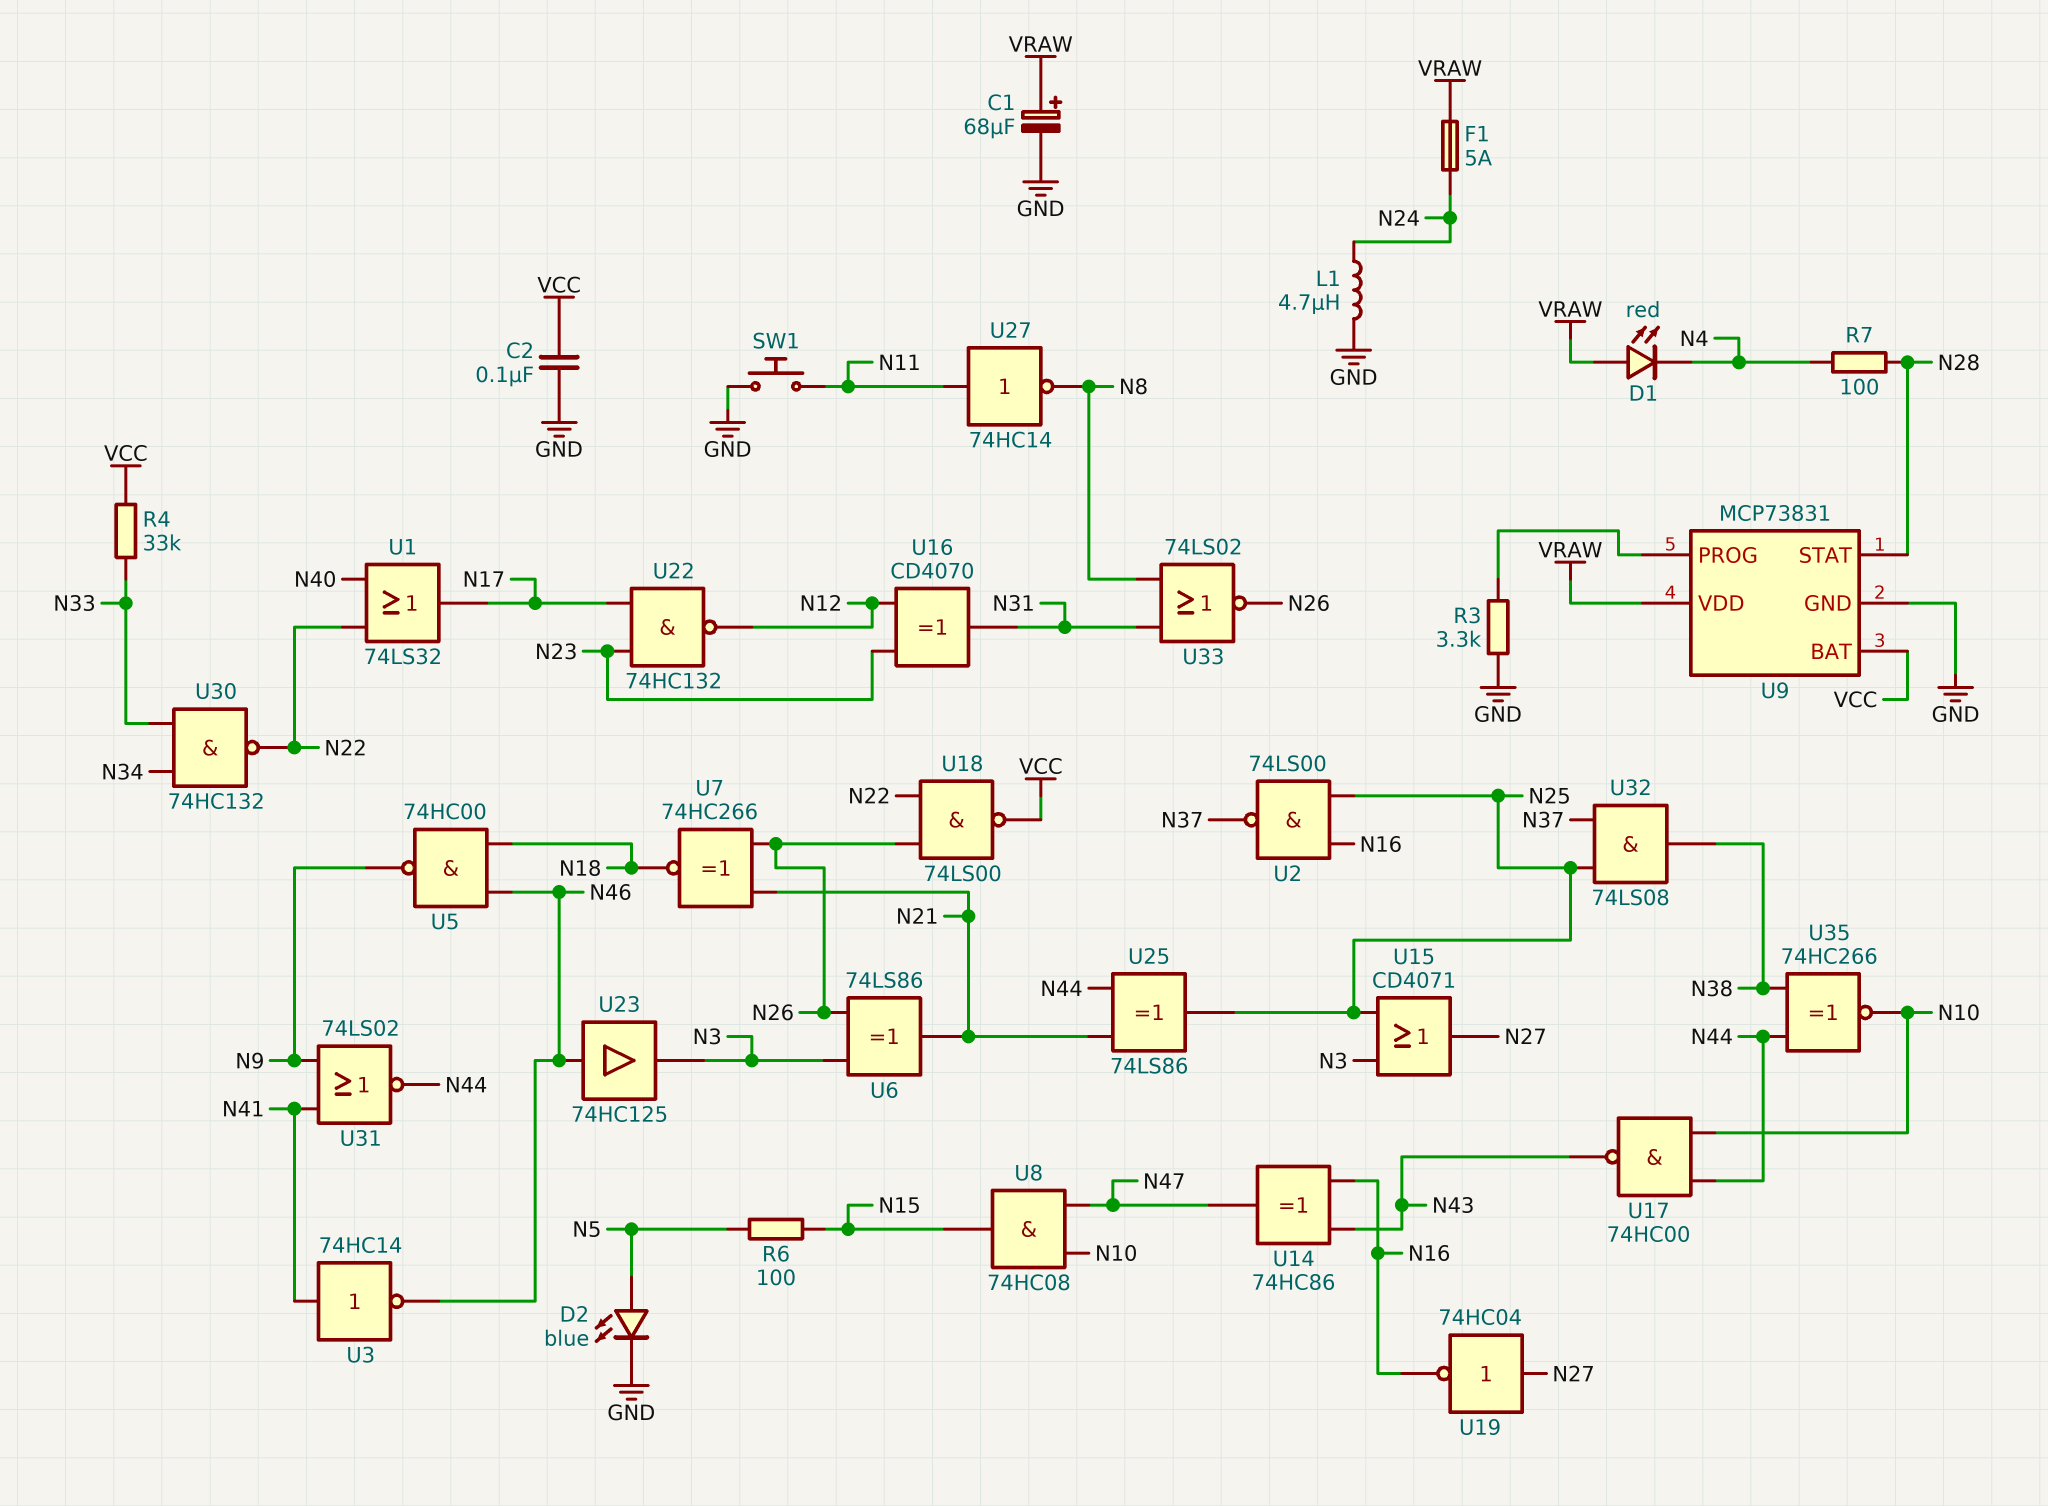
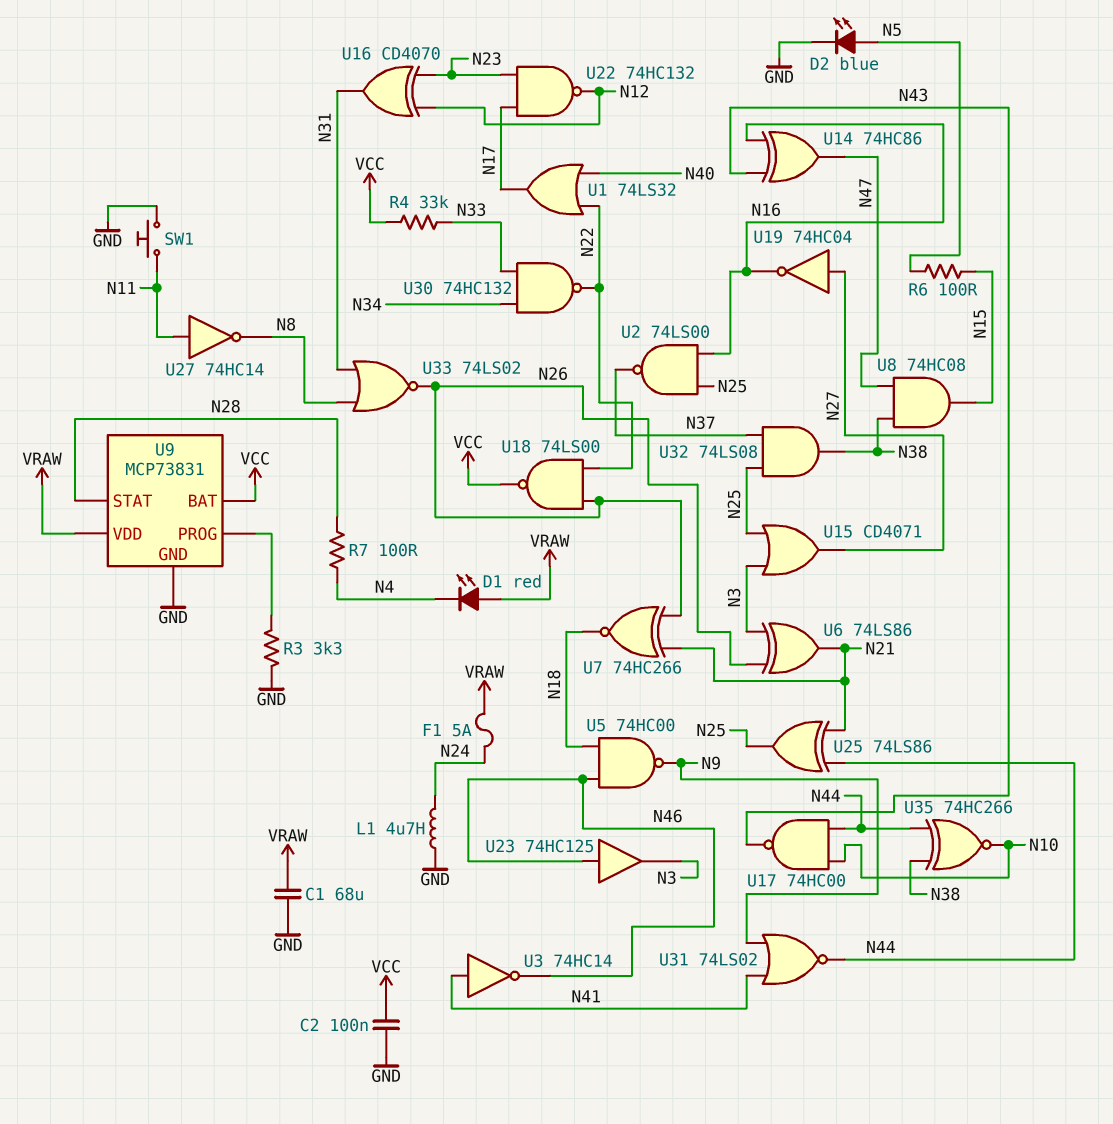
C1: 68uF (plus VRAW, minus GND) -> 68uF (GND, VRAW)
U8: AND 74HC08 (in N10, in N47, out N15) -> AND 74HC08 (in N38, in N47, out N15)

